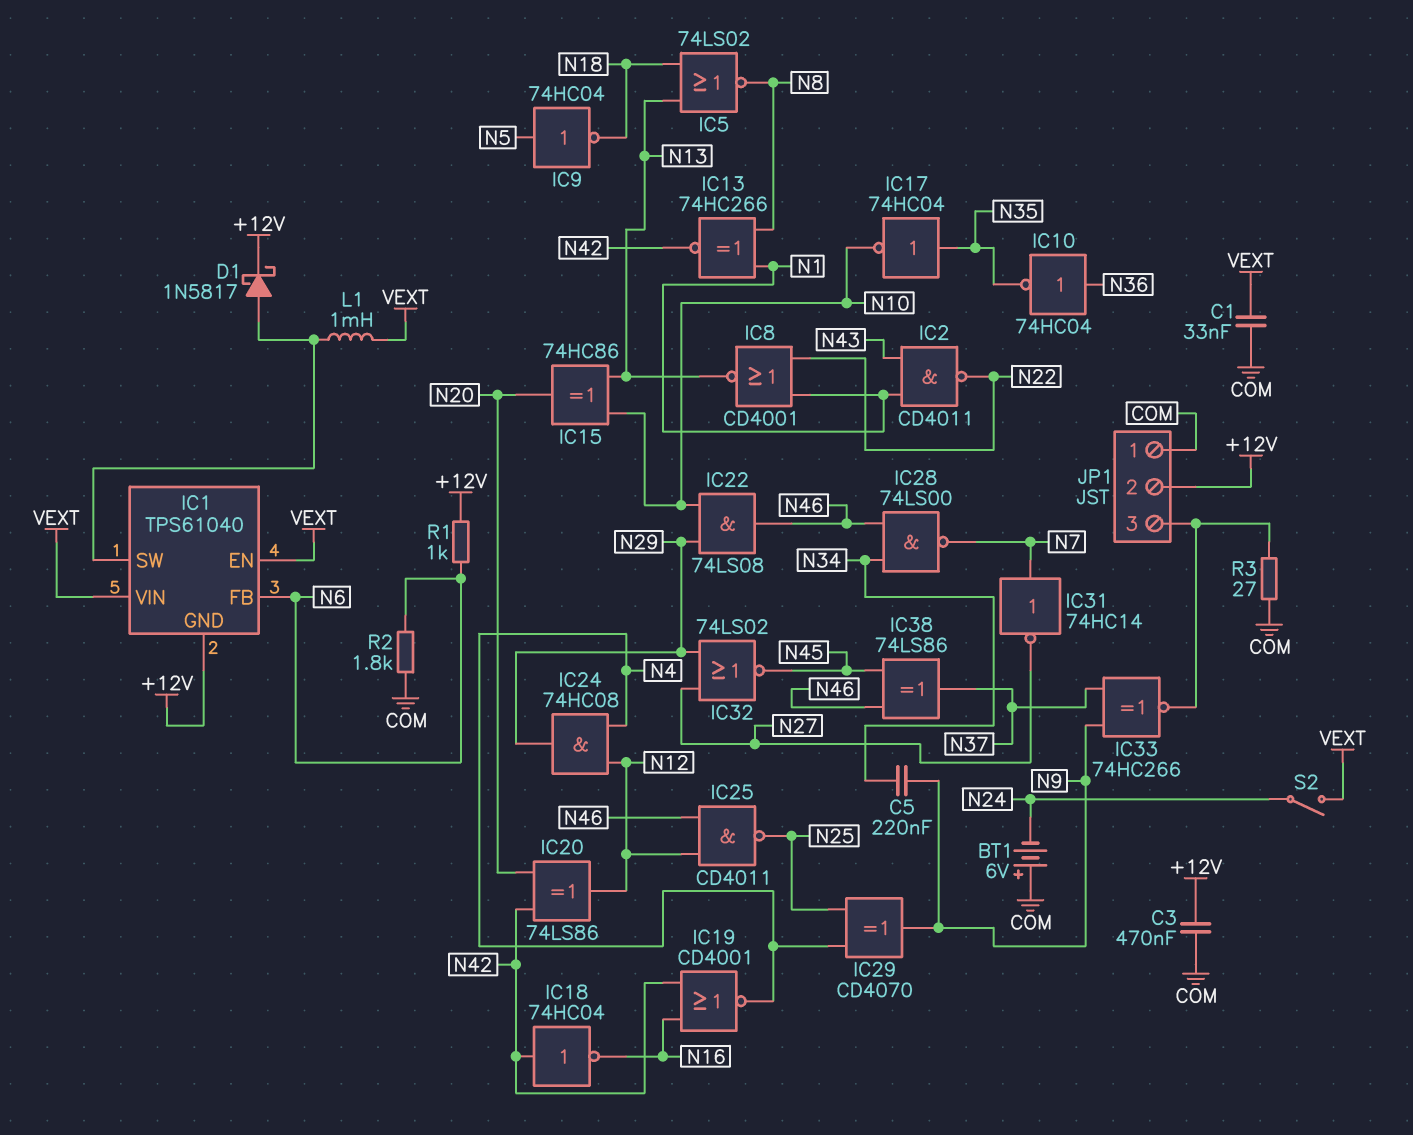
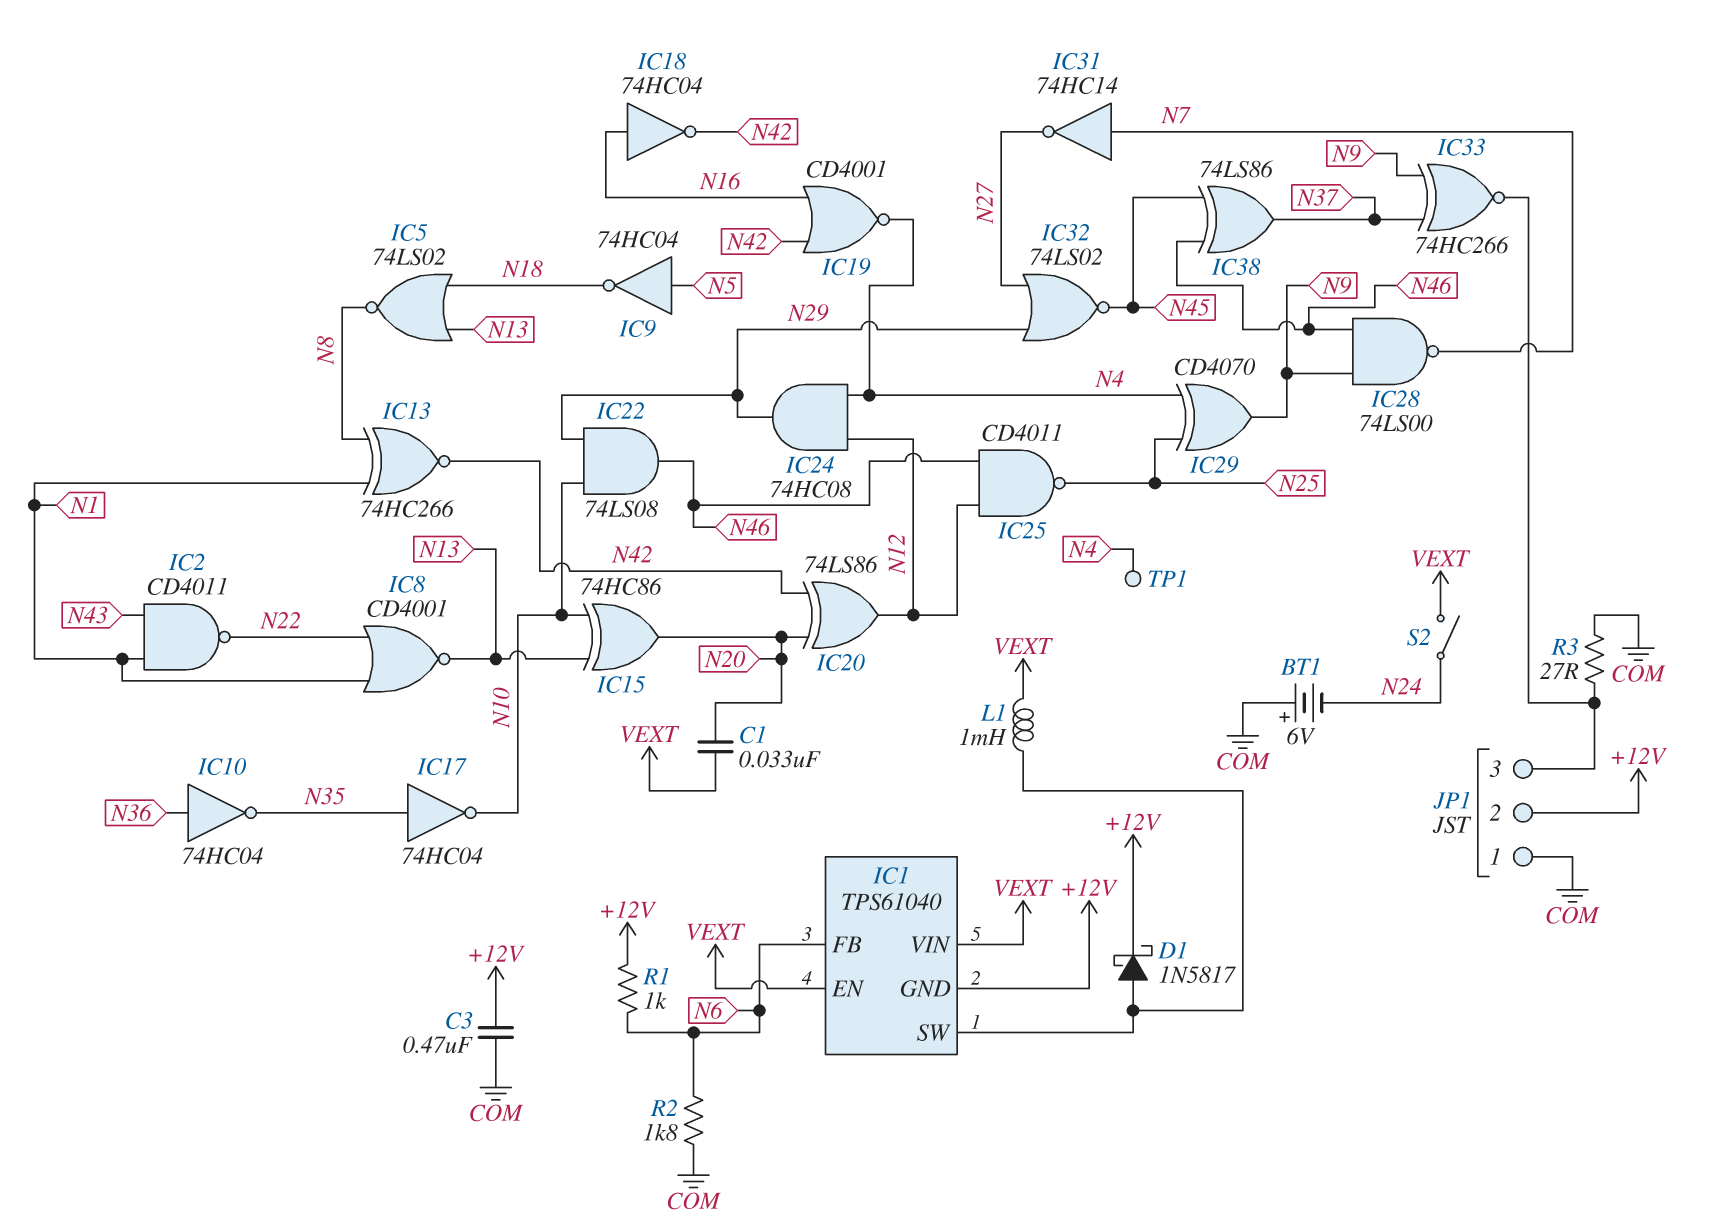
C1: 33nF (COM, VEXT) -> 33nF (N20, VEXT)
C5: 220nF (N9, N34) -> none
IC18: NOT 74HC04 (in N42, out N16) -> NOT 74HC04 (in N16, out N42)
IC28: NAND 74LS00 (in N34, in N46, out N7) -> NAND 74LS00 (in N9, in N46, out N7)
TP1: none -> test point (N4)

